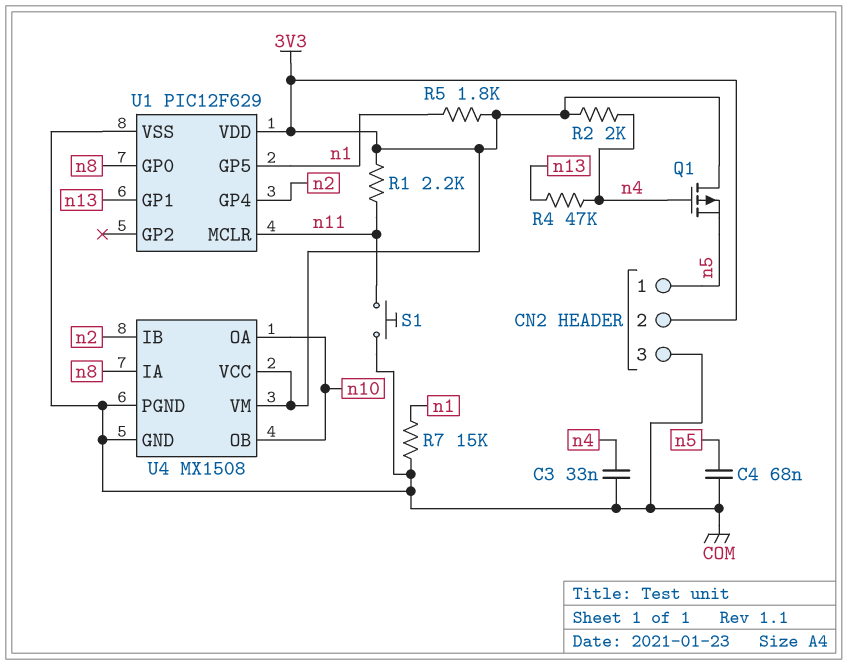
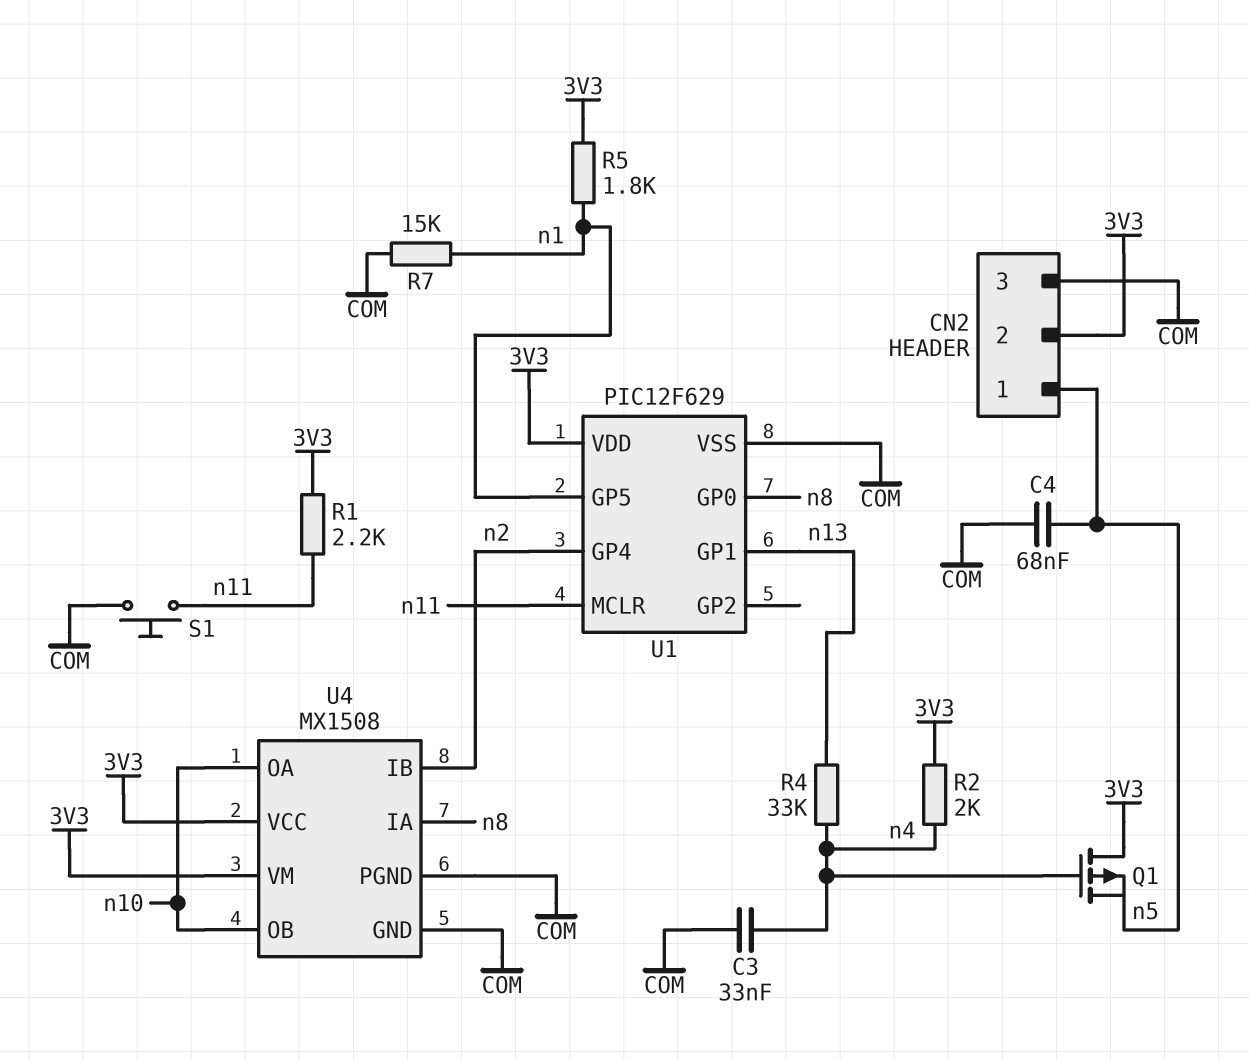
R4: 47k (n4, n13) -> 33k (n4, n13)

